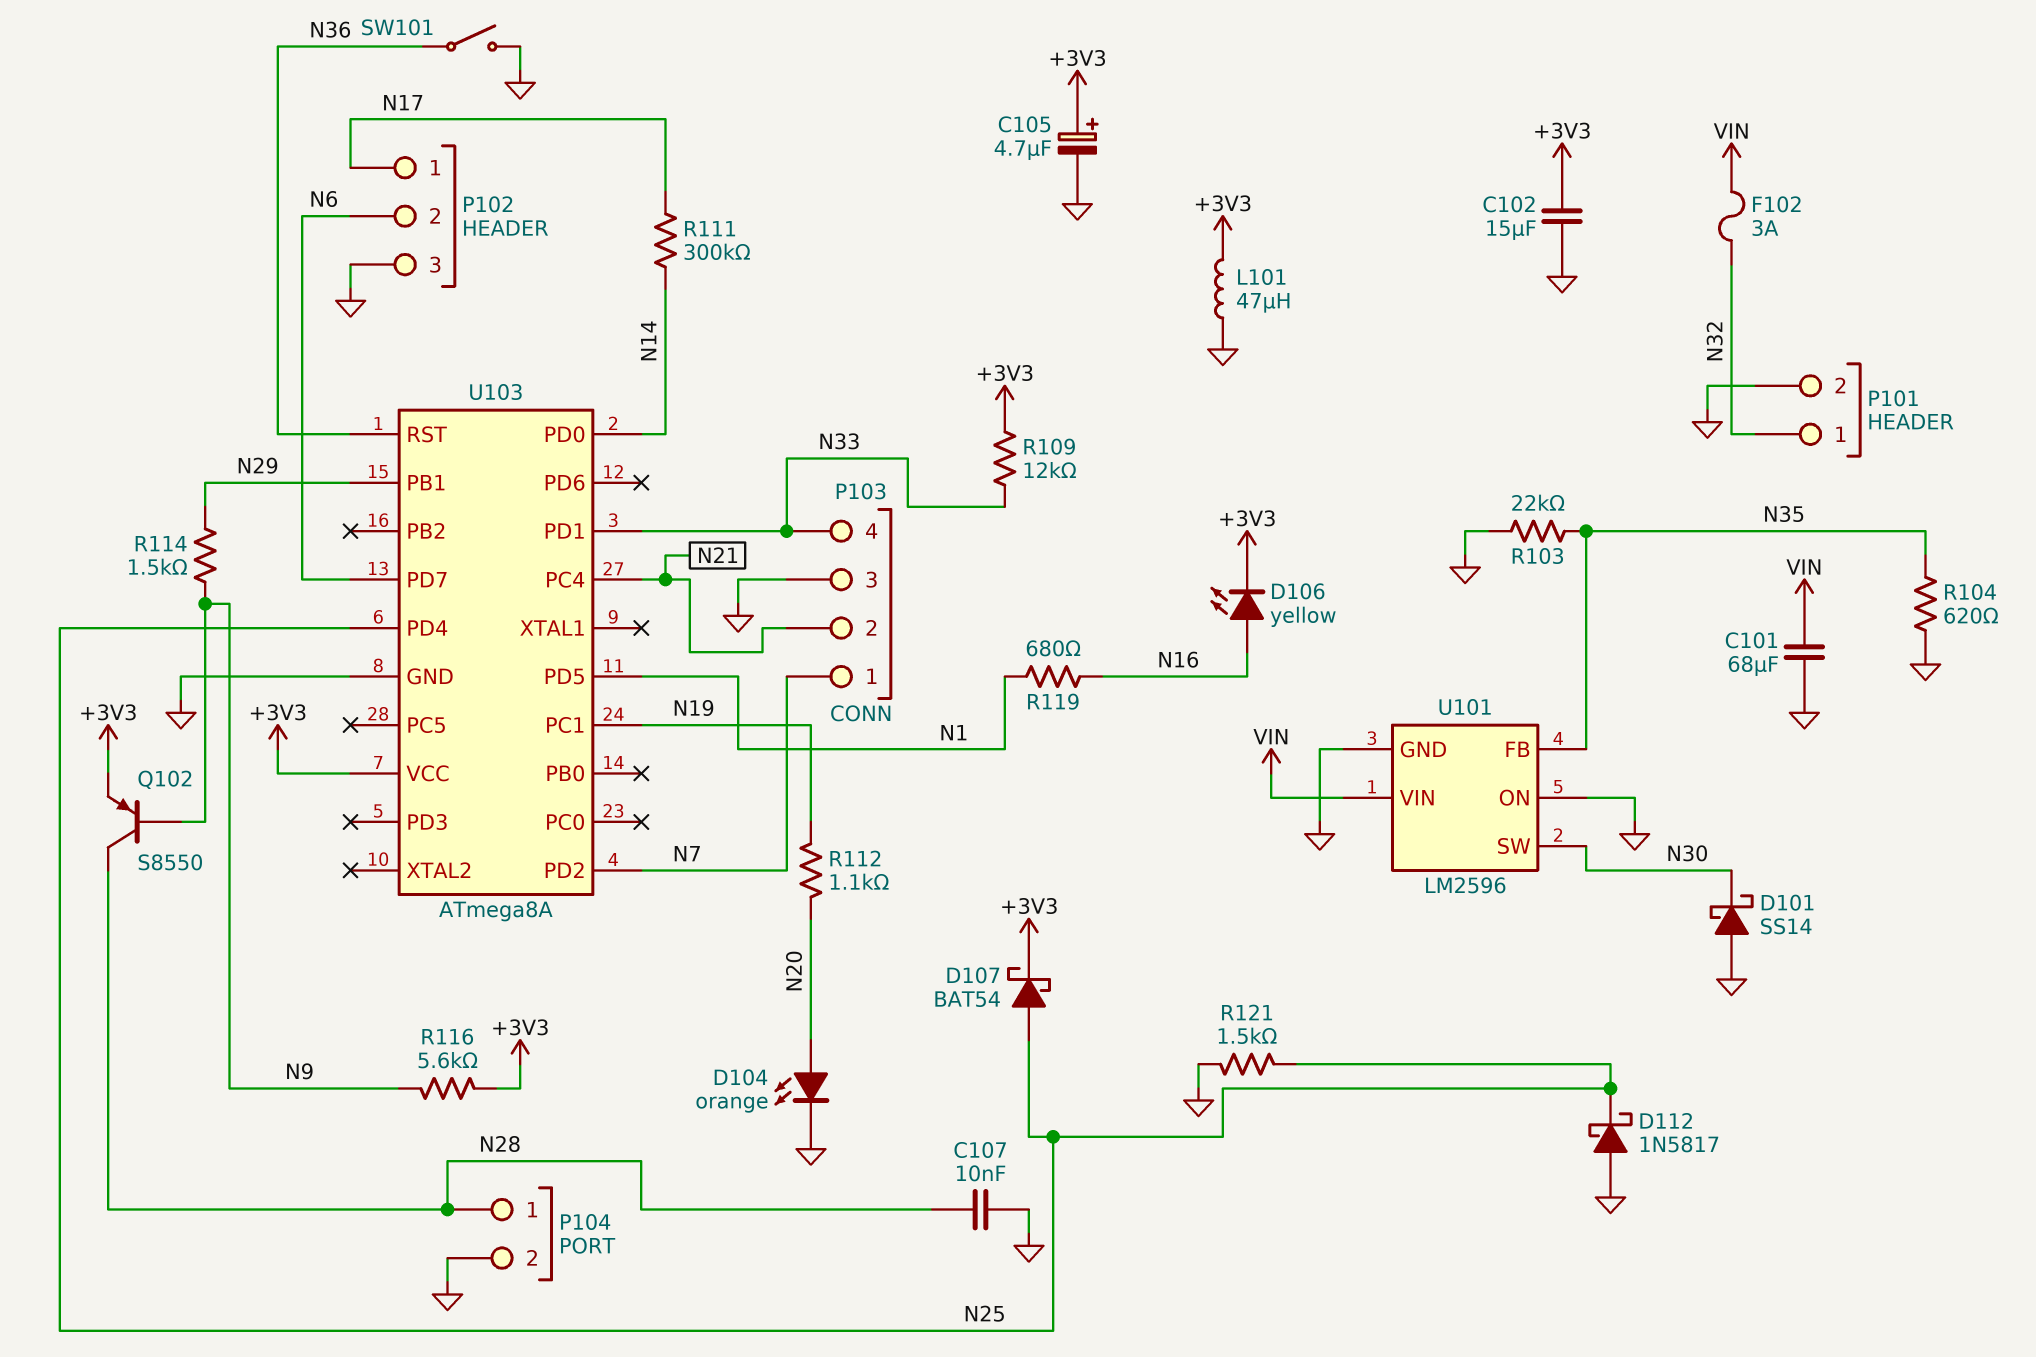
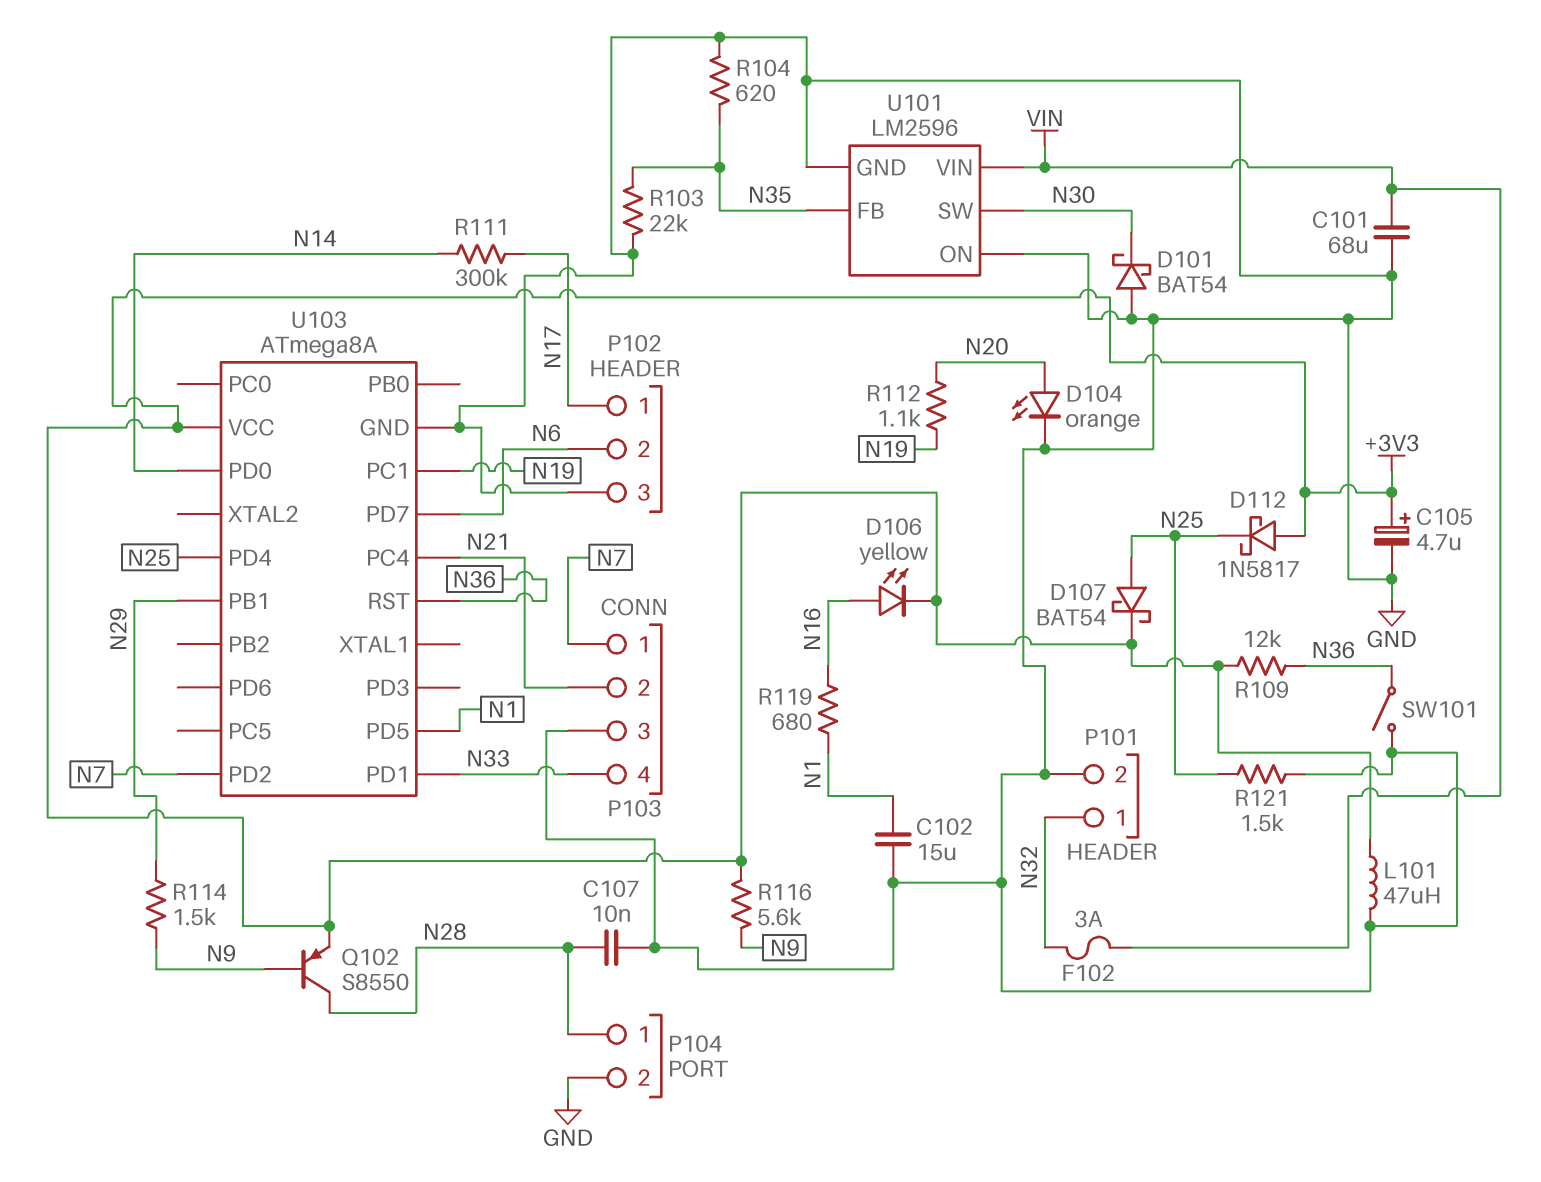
C102: 15uF (+3V3, GND) -> 15uF (GND, N1)
D101: schottky SS14 (A GND, K N30) -> schottky BAT54 (A GND, K N30)
D112: schottky 1N5817 (A GND, K N25) -> schottky 1N5817 (A +3V3, K N25)
R109: 12k (+3V3, N33) -> 12k (+3V3, N36)

